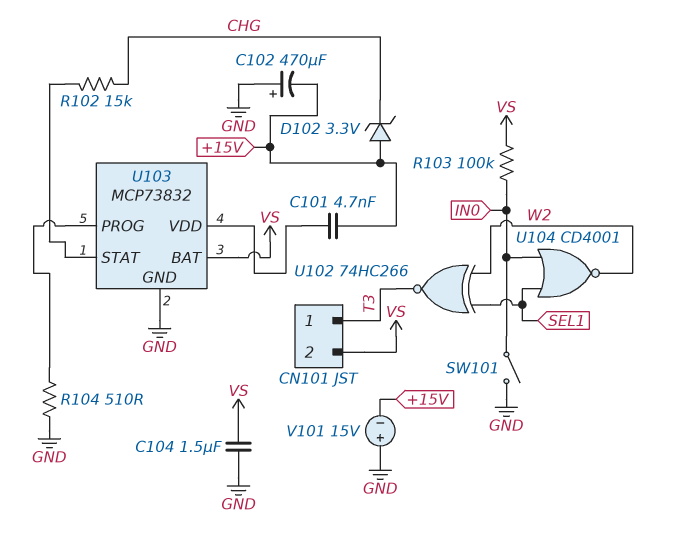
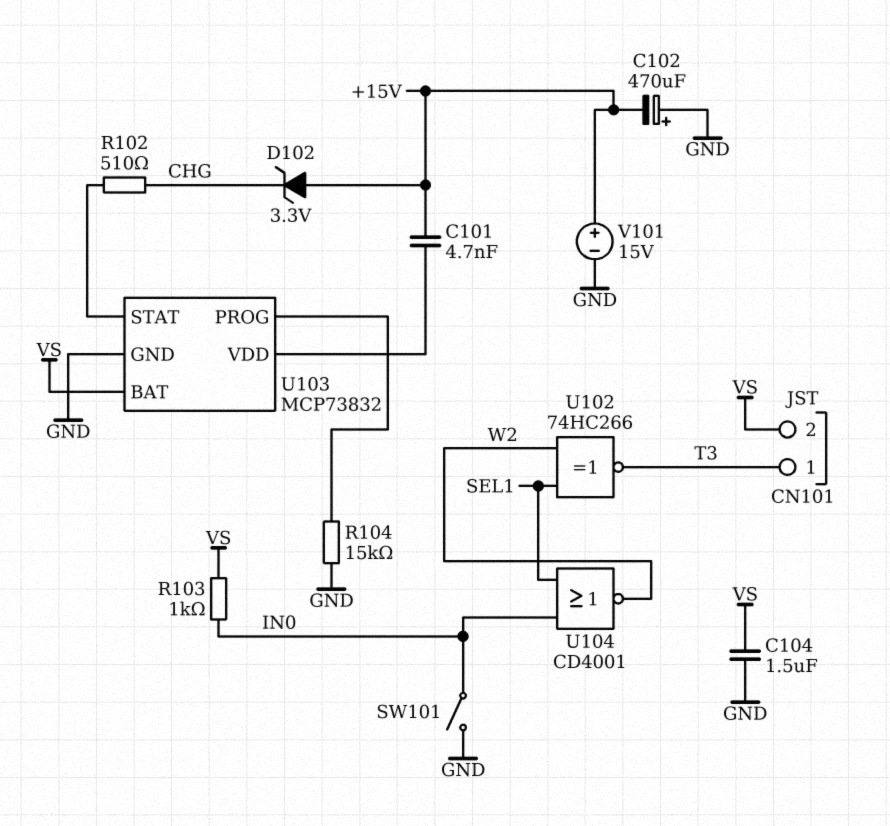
R102: 15k (CHG, U103/STAT) -> 510 (CHG, U103/STAT)
R103: 100k (IN0, VS) -> 1k (IN0, VS)
R104: 510 (GND, U103/PROG) -> 15k (GND, U103/PROG)
V101: 15V (plus GND, minus +15V) -> 15V (plus +15V, minus GND)

